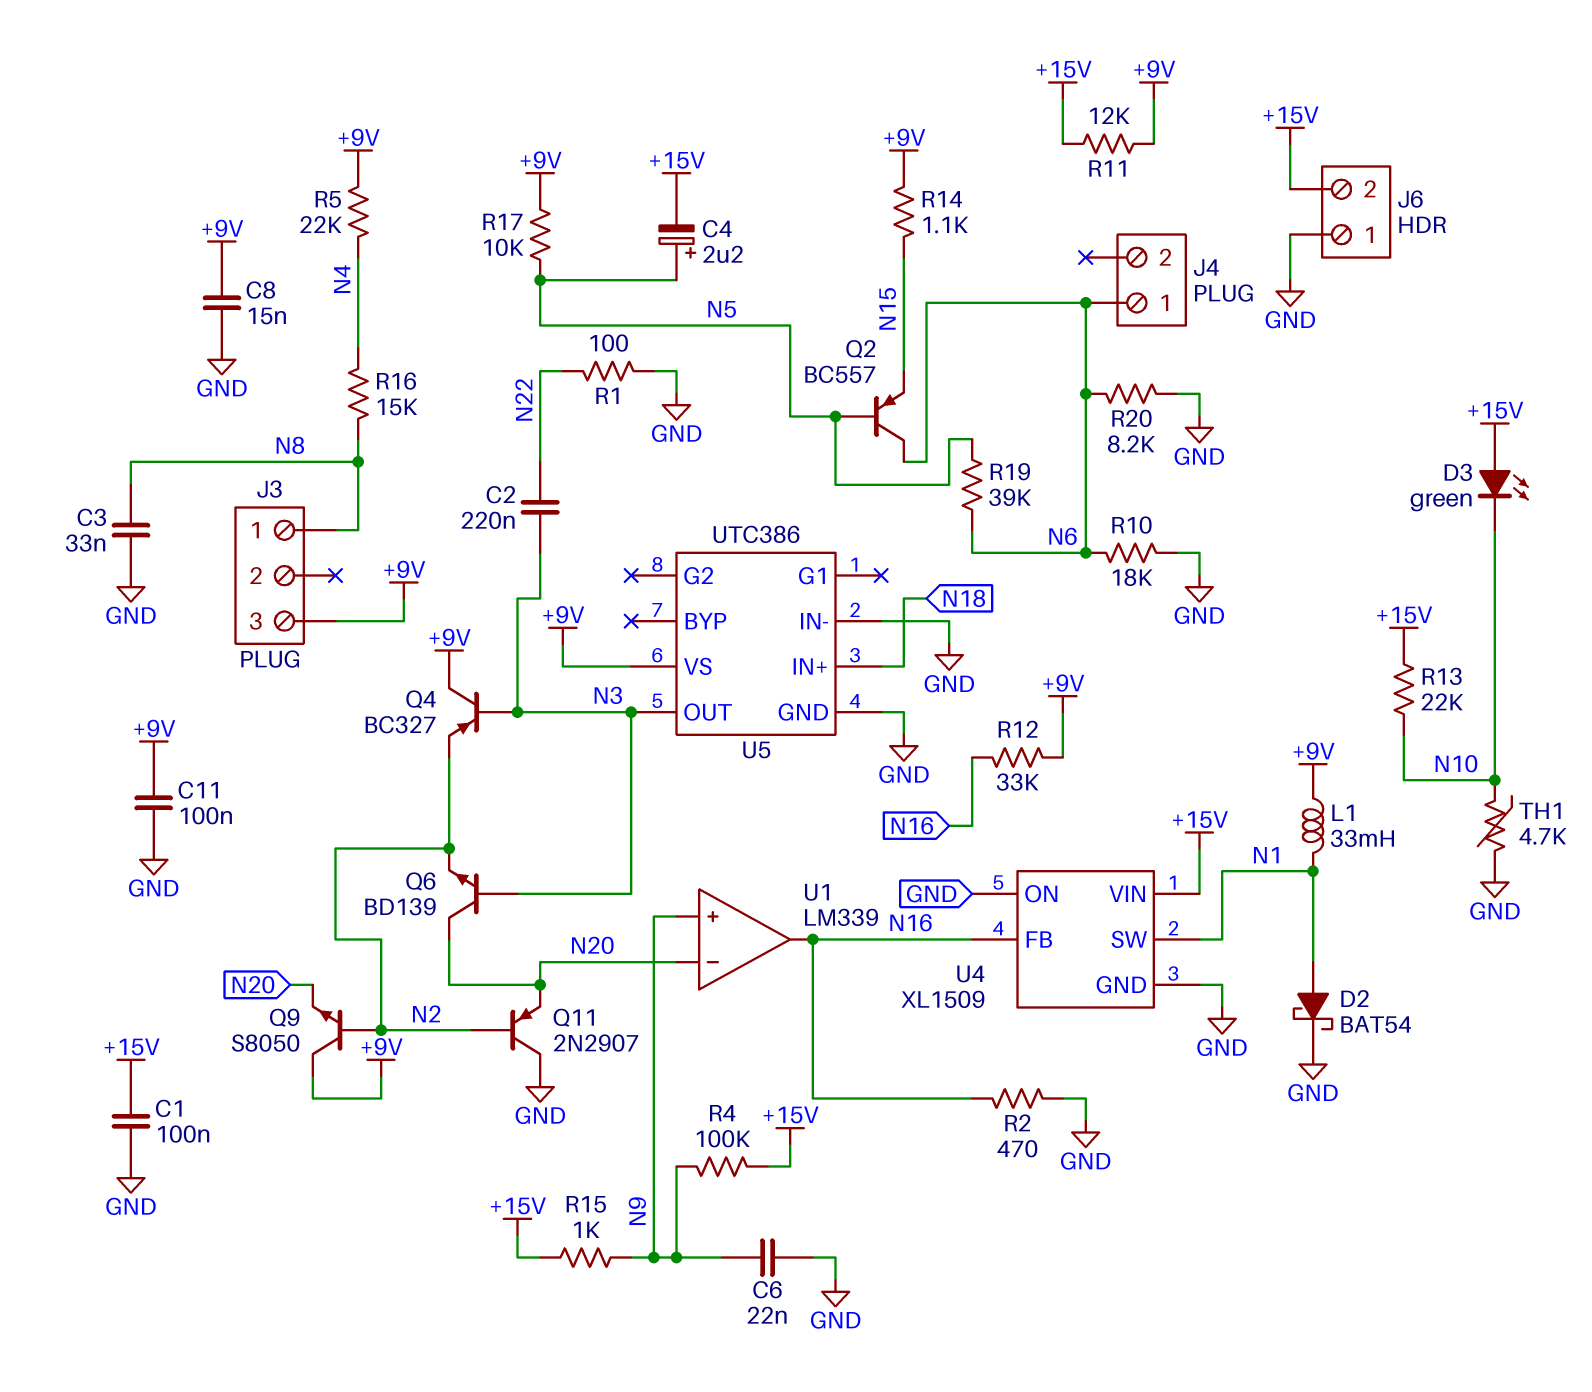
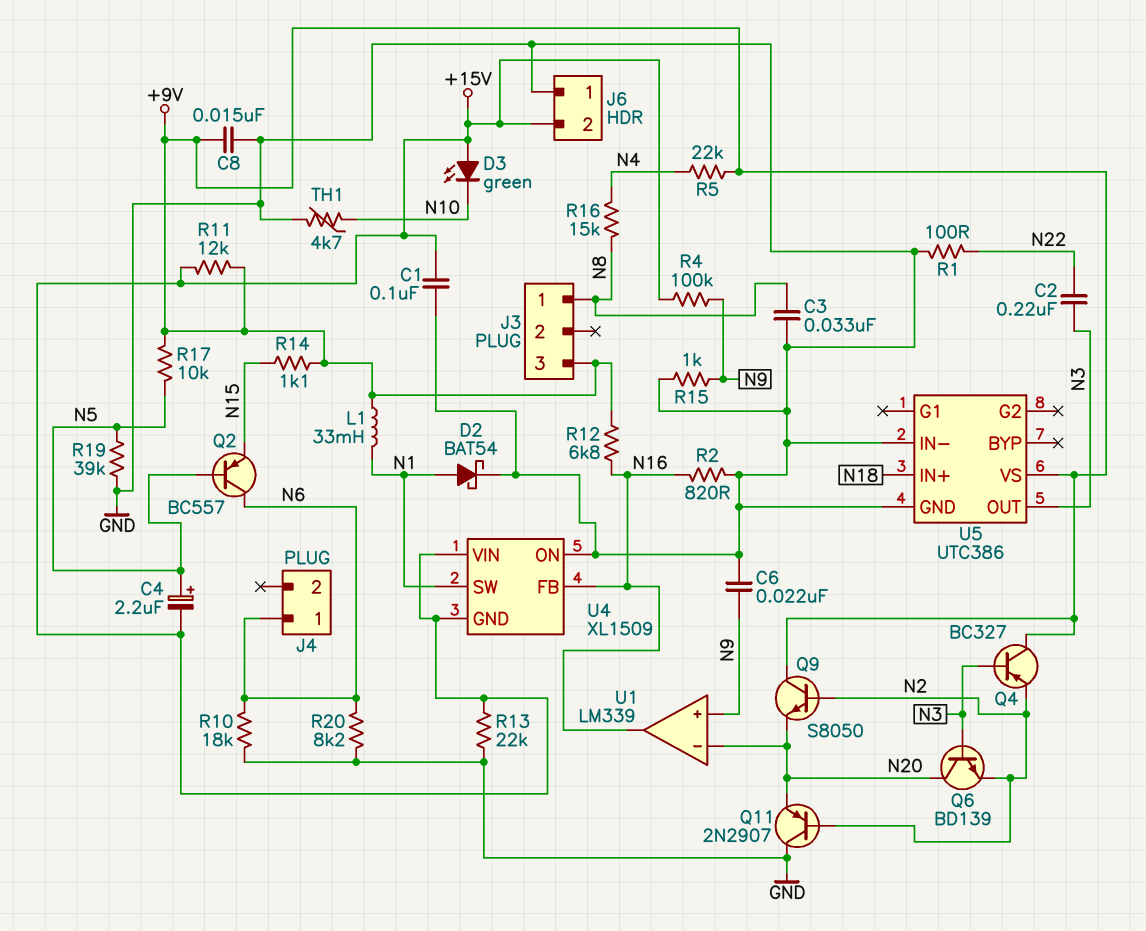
C11: 100nF (+9V, GND) -> none
R2: 470 (GND, N16) -> 820 (GND, N16)
R12: 33k (+9V, N16) -> 6.8k (+9V, N16)
R13: 22k (+15V, N10) -> 22k (+15V, GND)
R15: 1k (+15V, N9) -> 1k (GND, N9)
R19: 39k (N5, N6) -> 39k (GND, N5)
U4 pin GND: GND -> +15V

